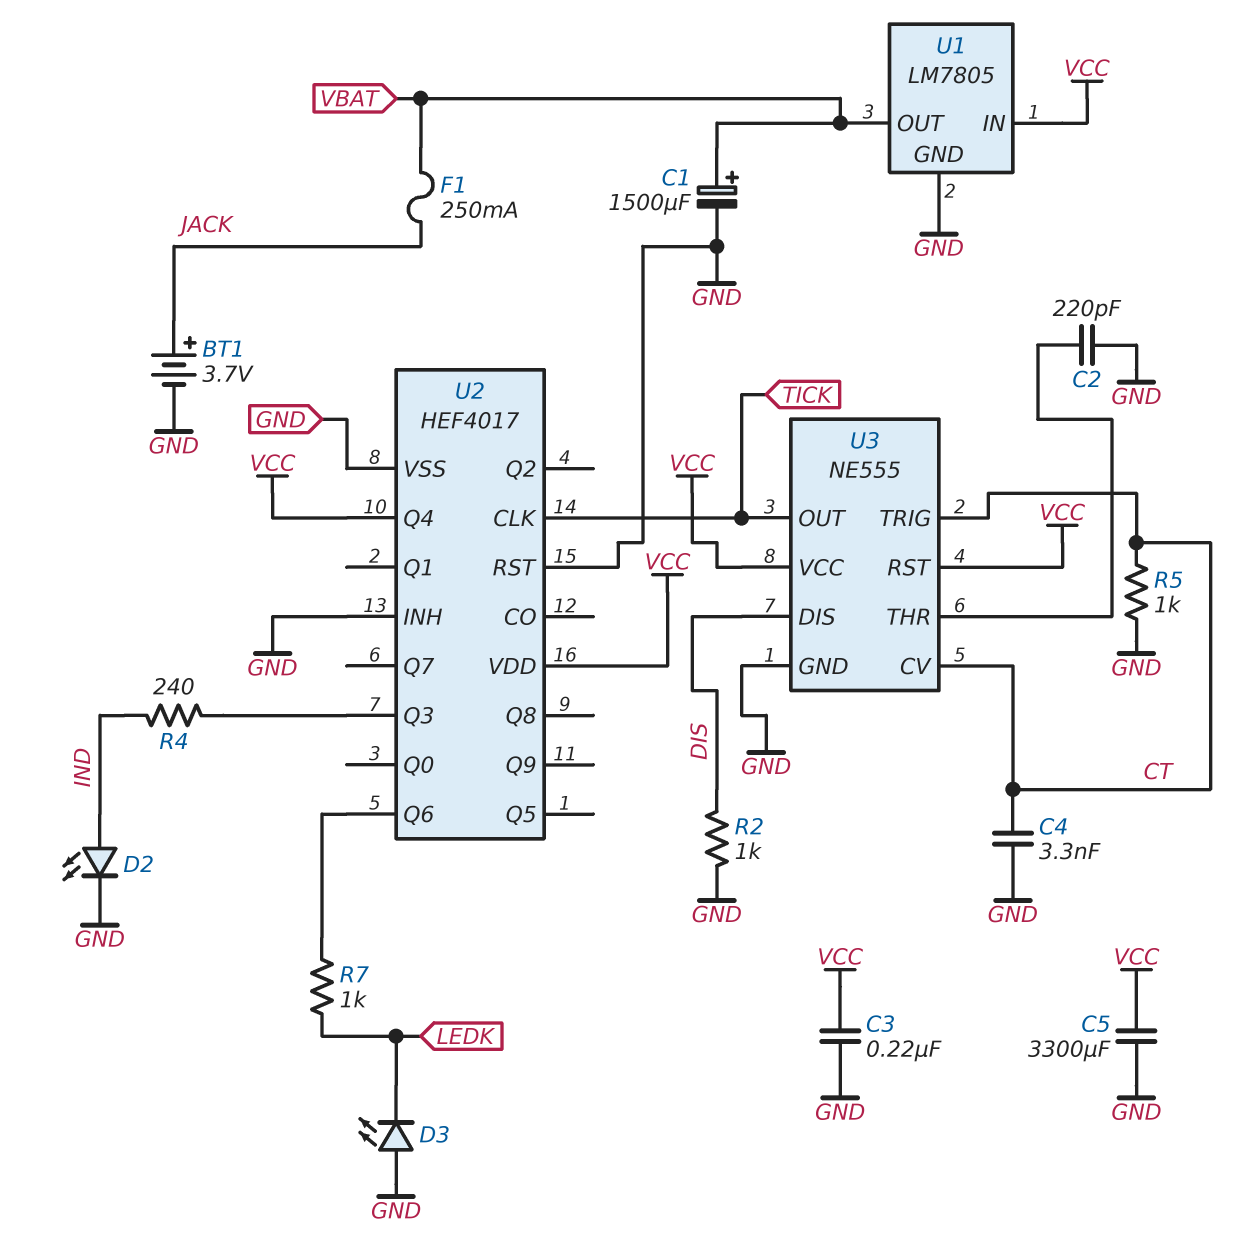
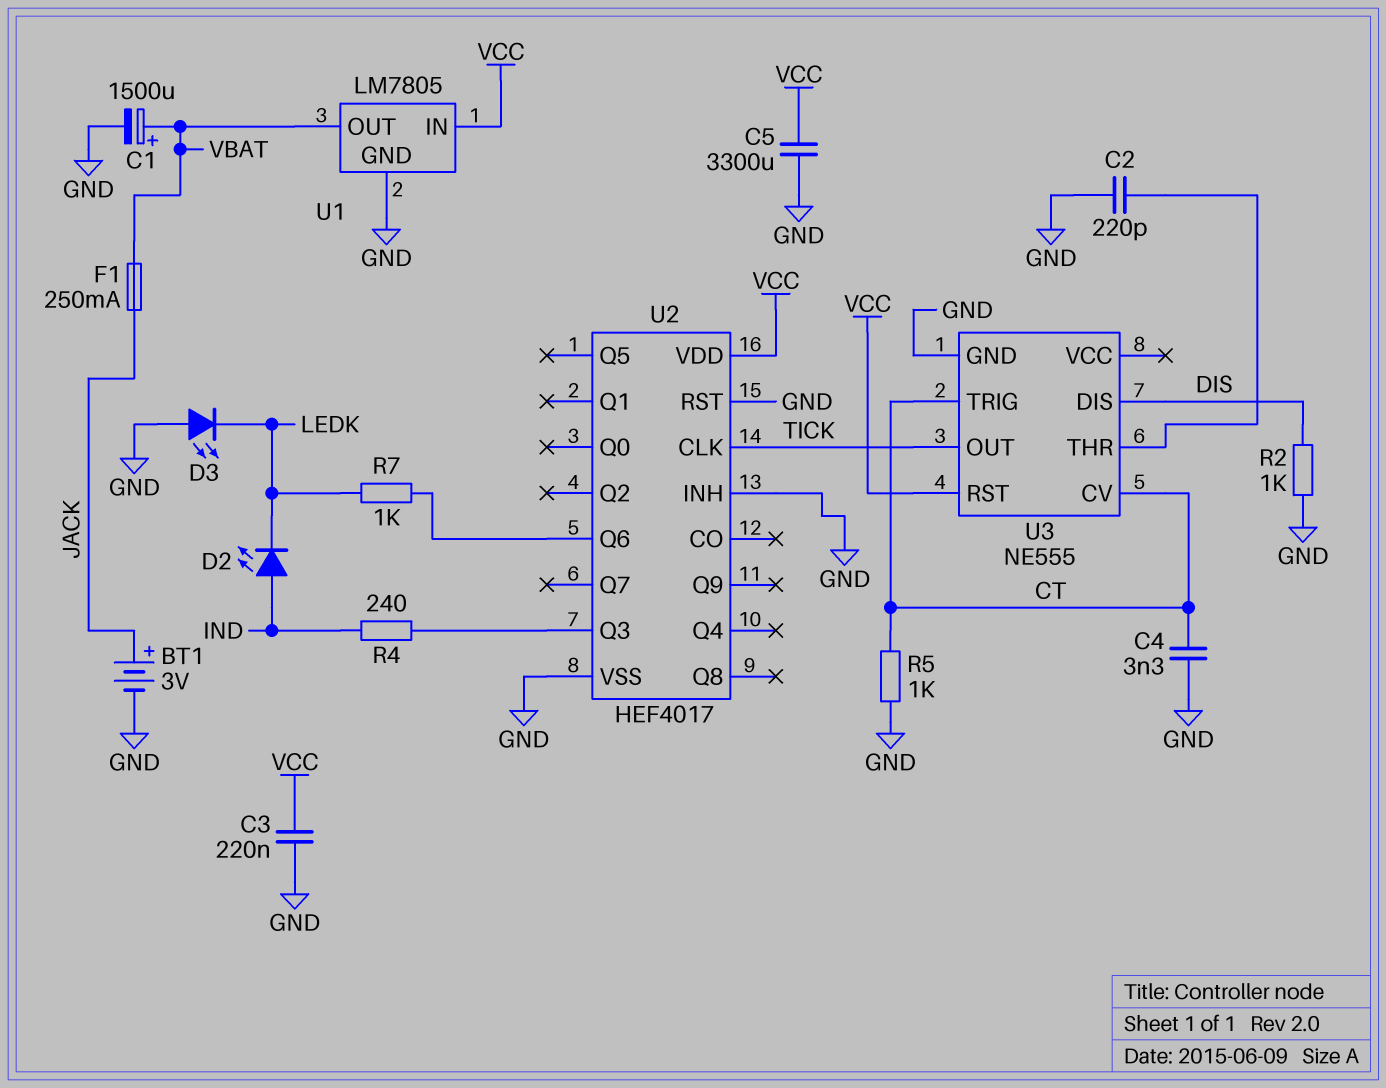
BT1: 3.7V (plus JACK, minus GND) -> 3V (plus JACK, minus GND)
D2: LED (A IND, K GND) -> LED (A IND, K LEDK)
U2 pin Q4: VCC -> none
U3 pin VCC: VCC -> none

